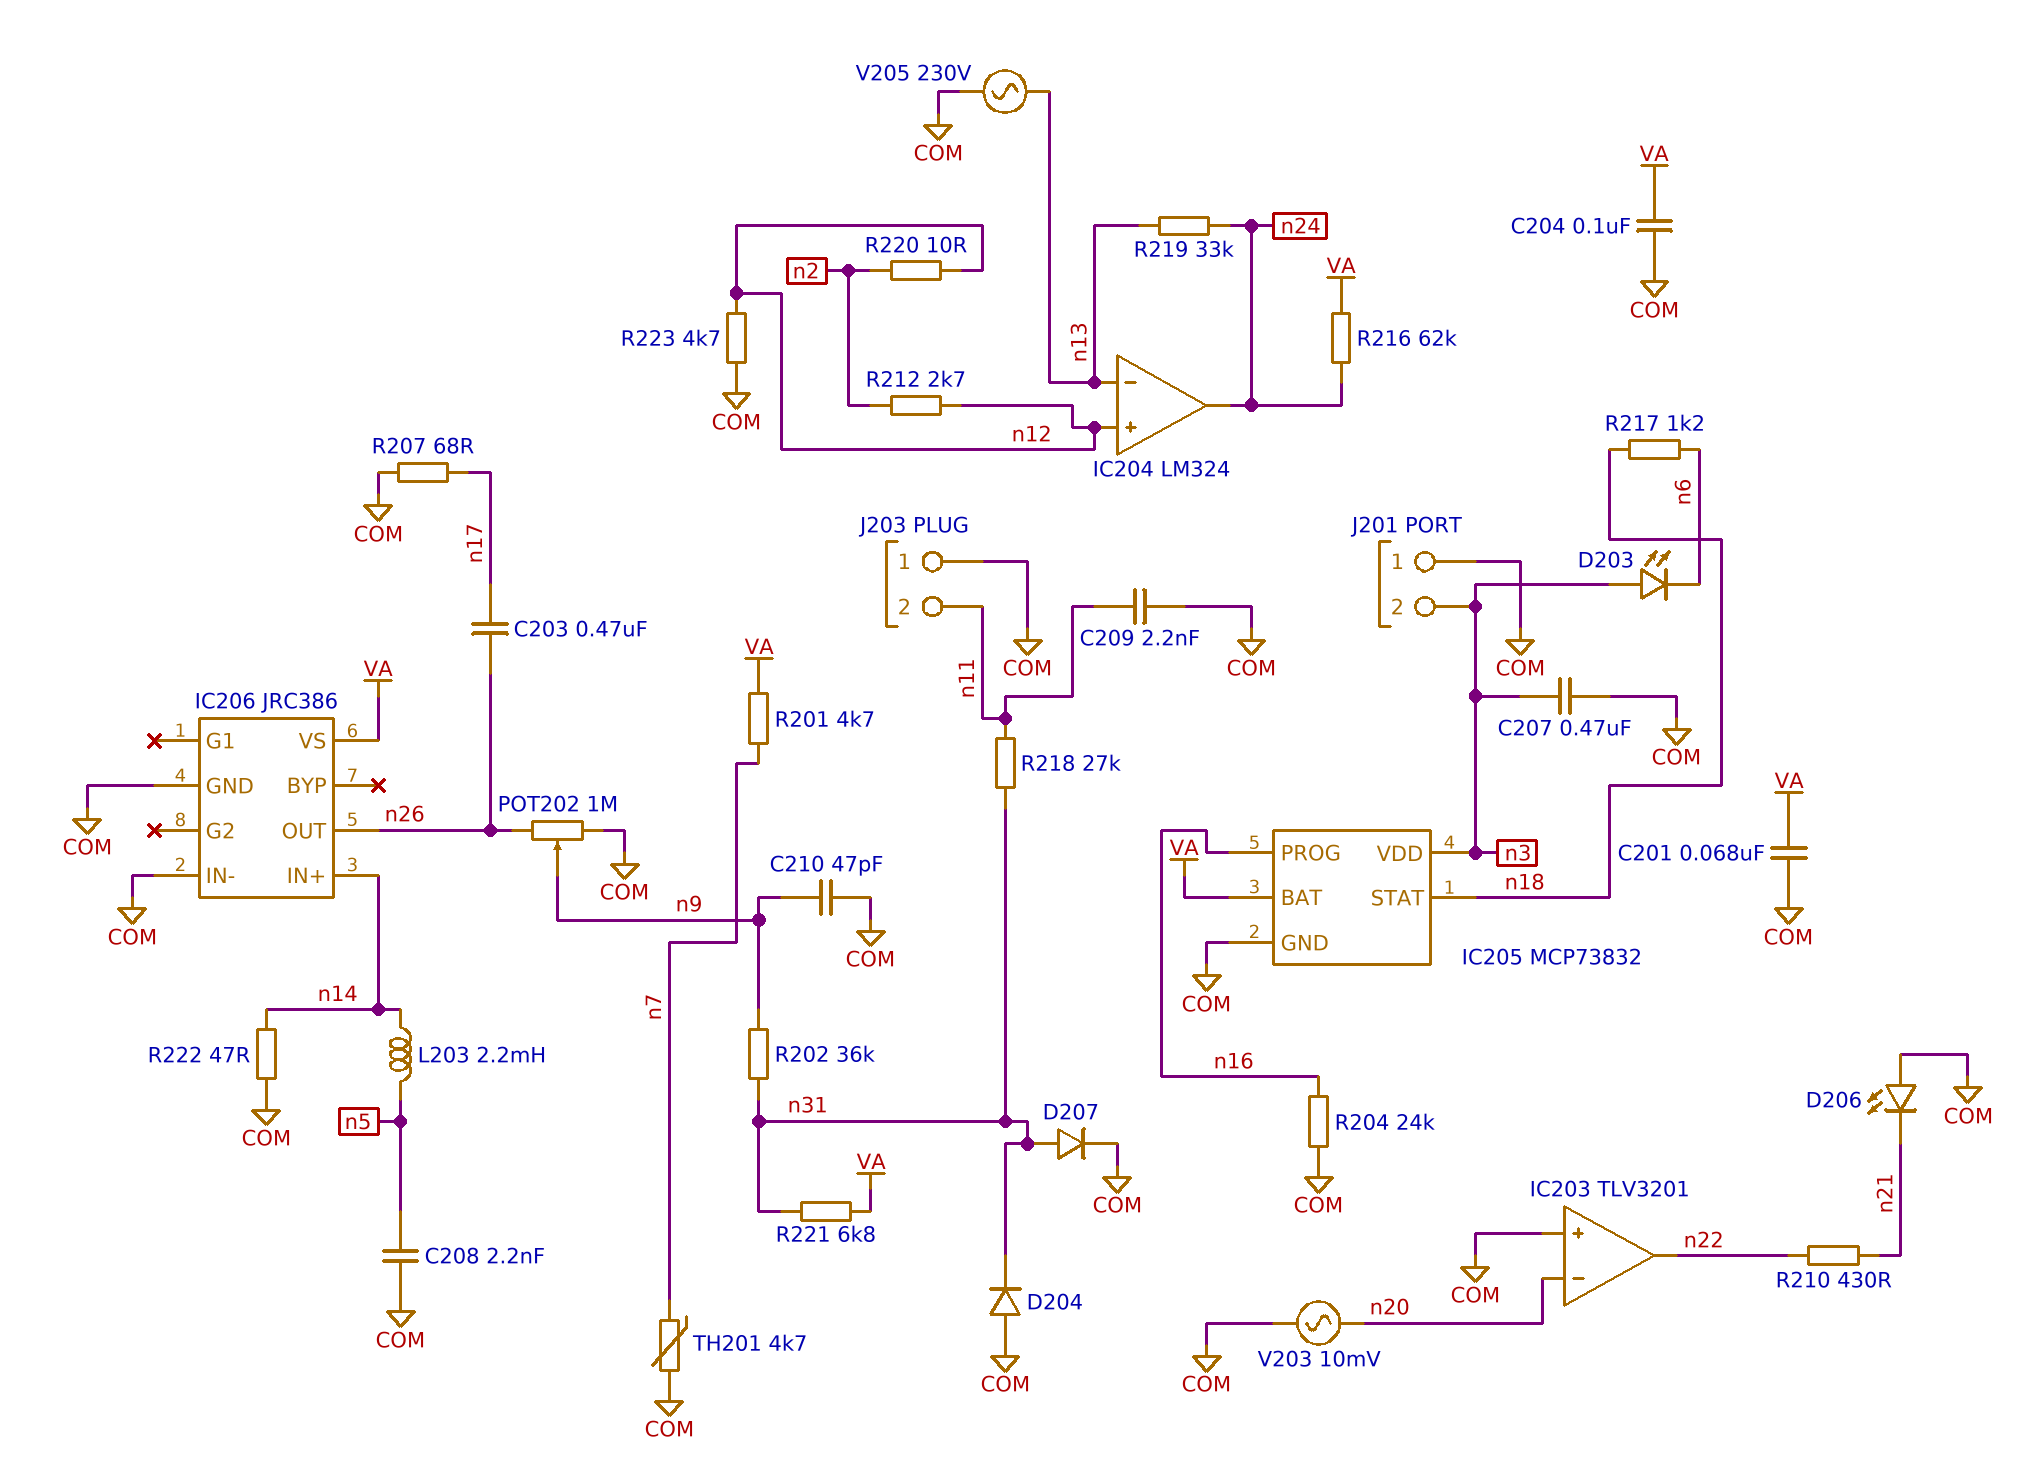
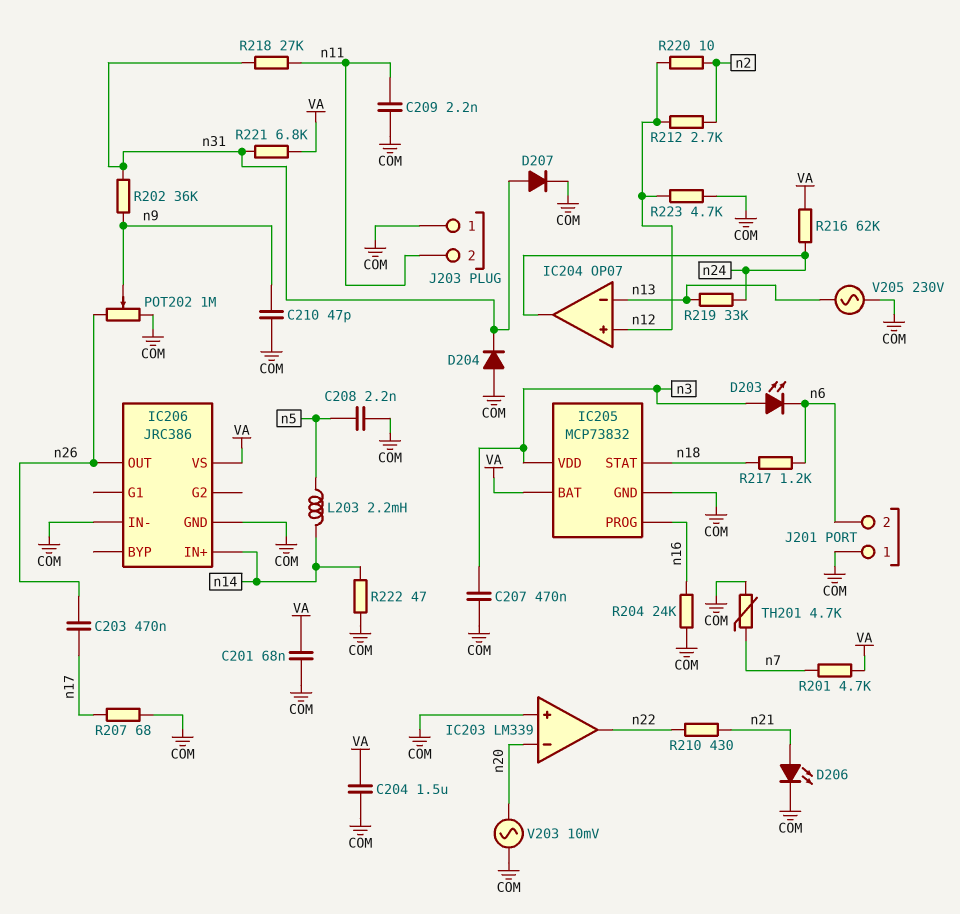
C204: 100nF (COM, VA) -> 1.5uF (COM, VA)
D206: LED (A COM, K n21) -> LED (A n21, K COM)
IC203: TLV3201 -> LM339
IC204: LM324 -> OP07
J201 pin 2: n3 -> n6

